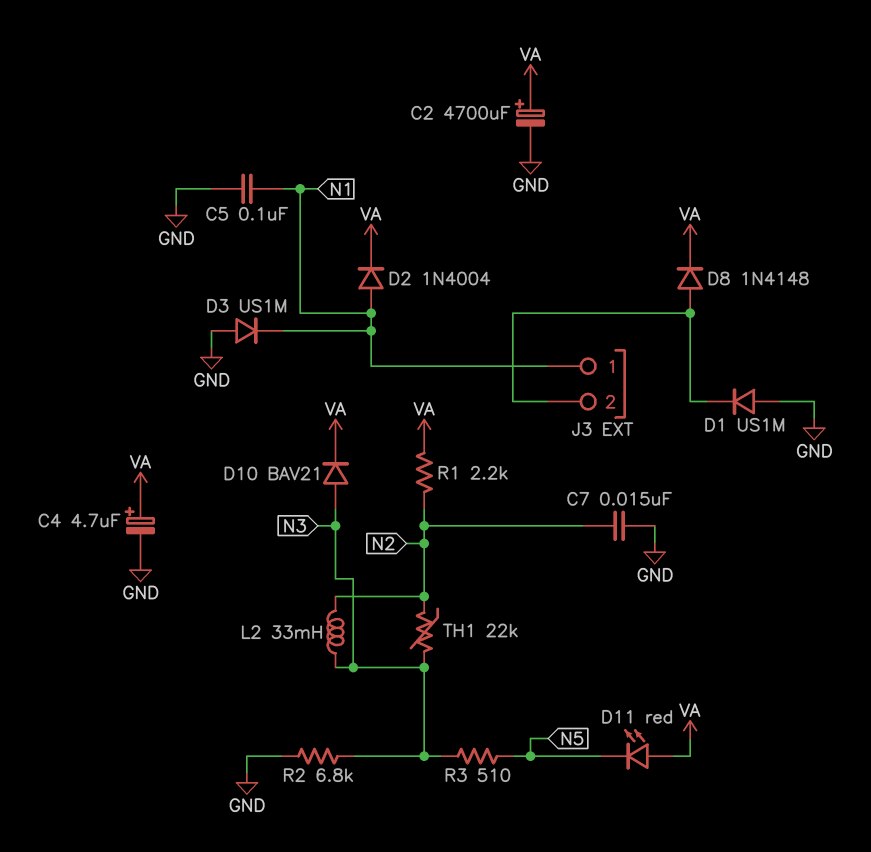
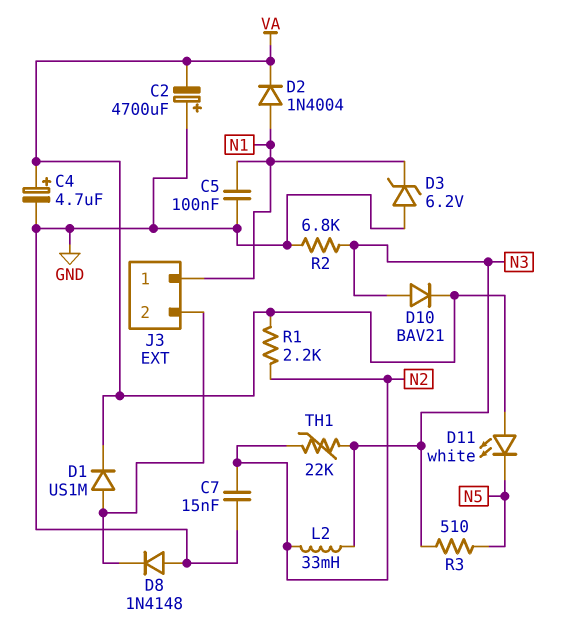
C2: 4700uF (plus VA, minus GND) -> 4700uF (plus GND, minus VA)
D1: diode US1M (A GND, K J3/2) -> diode US1M (A J3/2, K VA)
D3: diode US1M (A GND, K N1) -> zener 6.2V (A GND, K N1)
D8: diode 1N4148 (A J3/2, K VA) -> diode 1N4148 (A GND, K J3/2)
D11: LED red (A VA, K N5) -> LED white (A VA, K N5)

